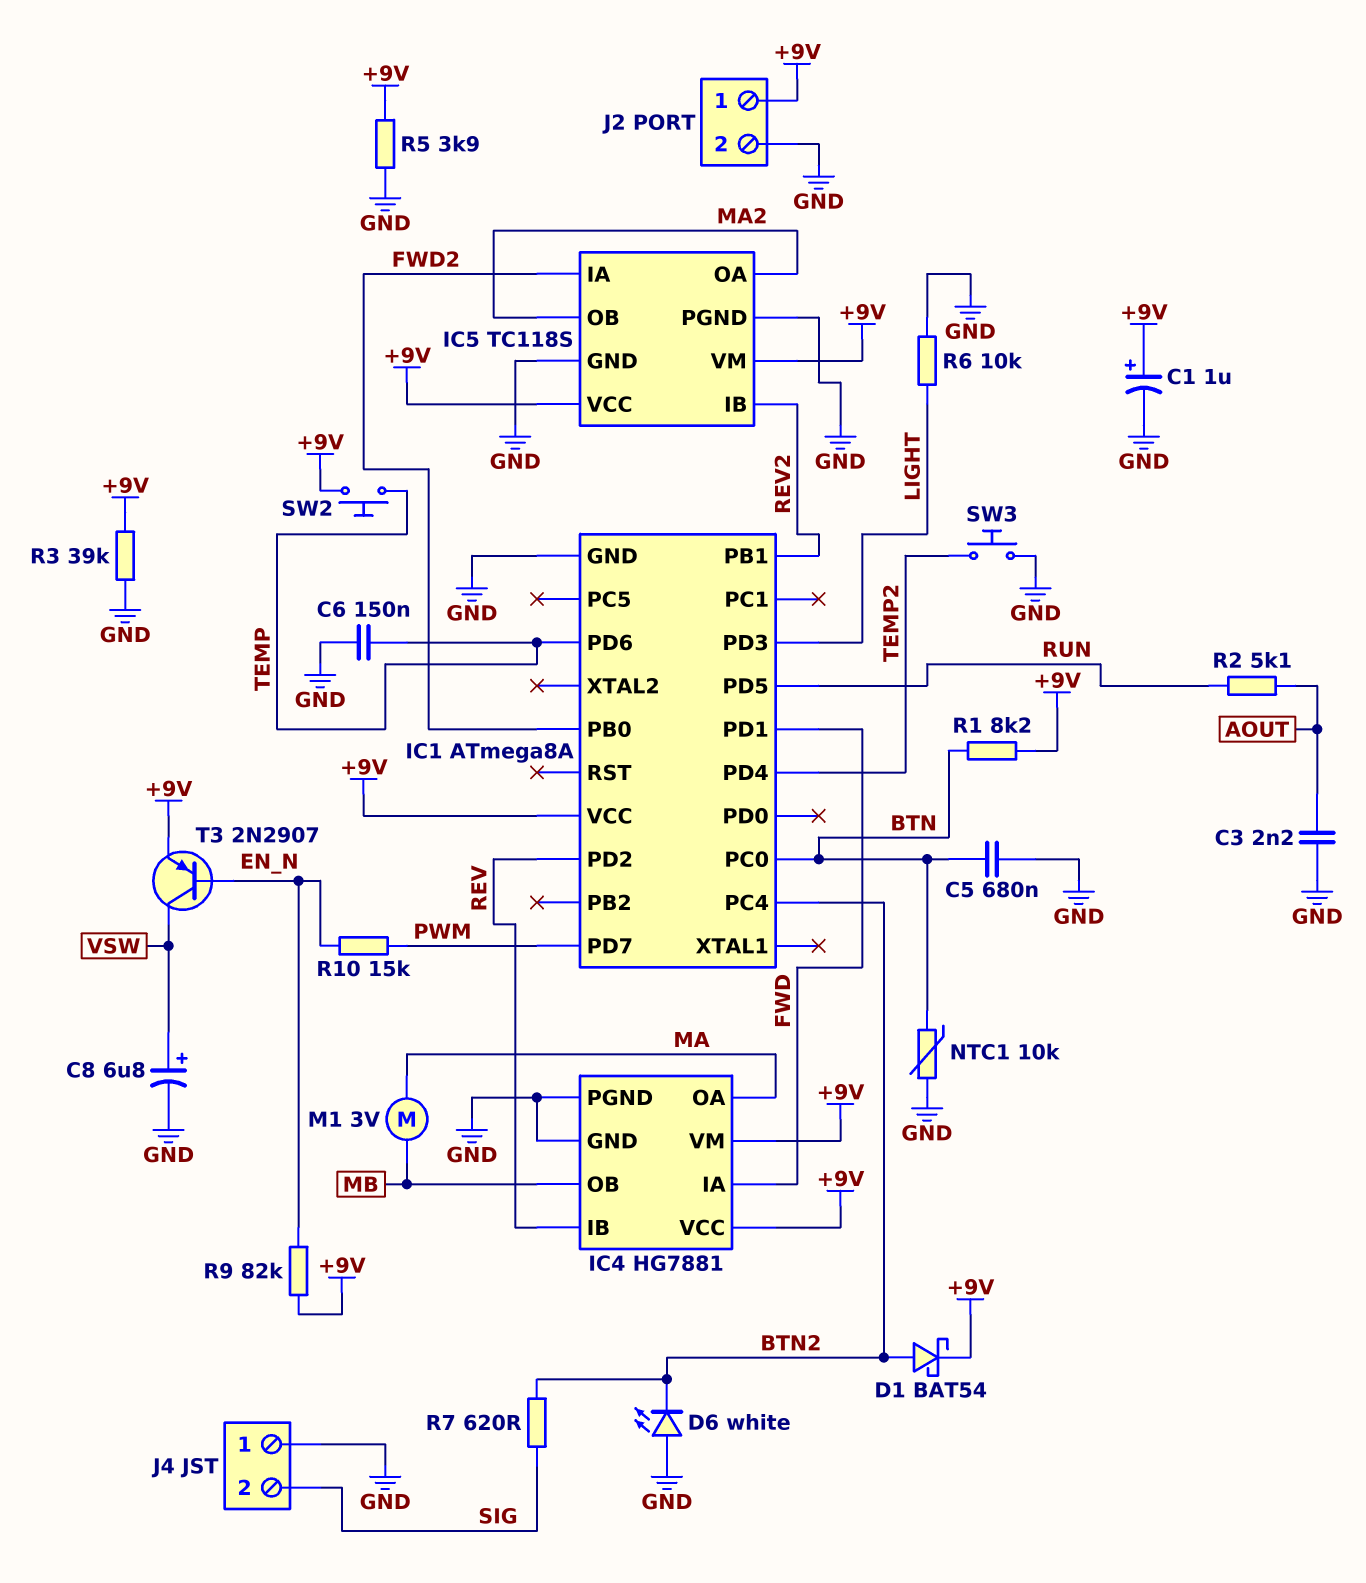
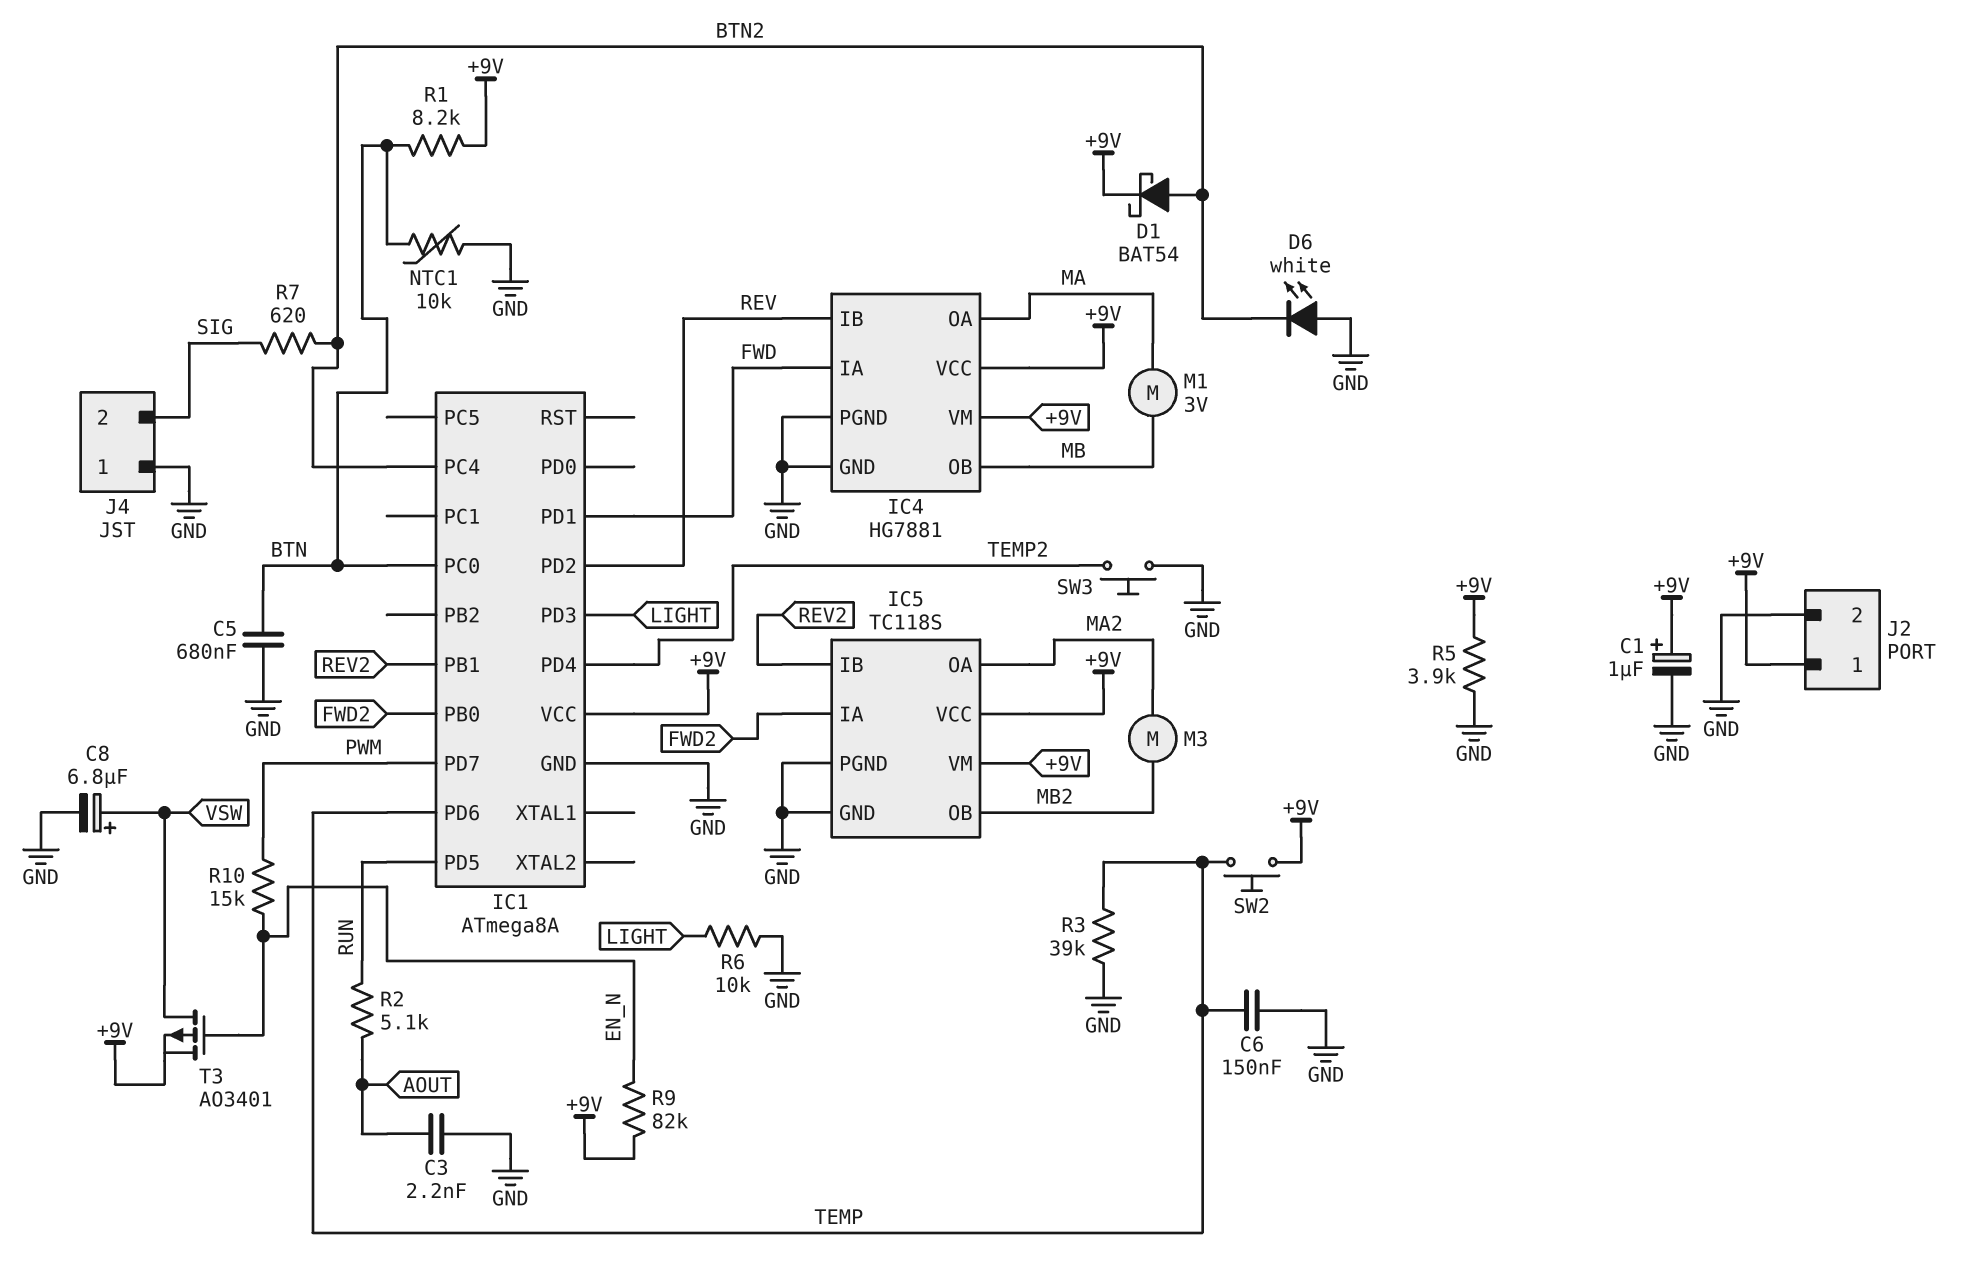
IC5 pin OB: MA2 -> MB2
M3: none -> motor (MA2, MB2)
R3: 39k (+9V, GND) -> 39k (GND, TEMP)
T3: PNP 2N2907 (B EN_N, C VSW, E +9V) -> PMOS AO3401 (G EN_N, D VSW, S +9V)

